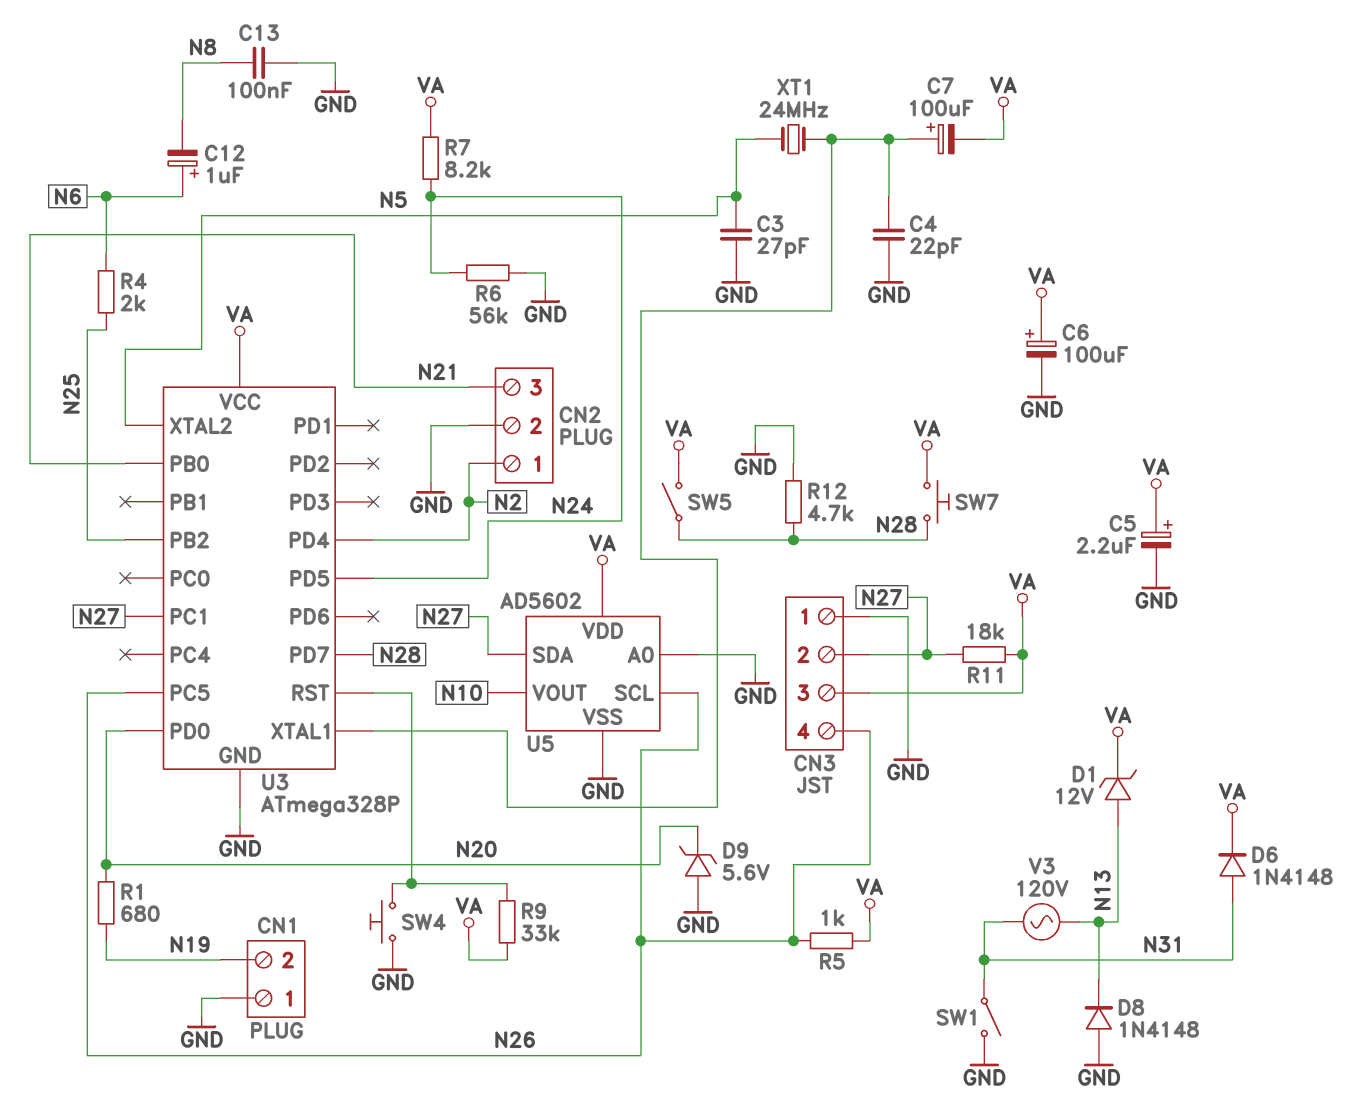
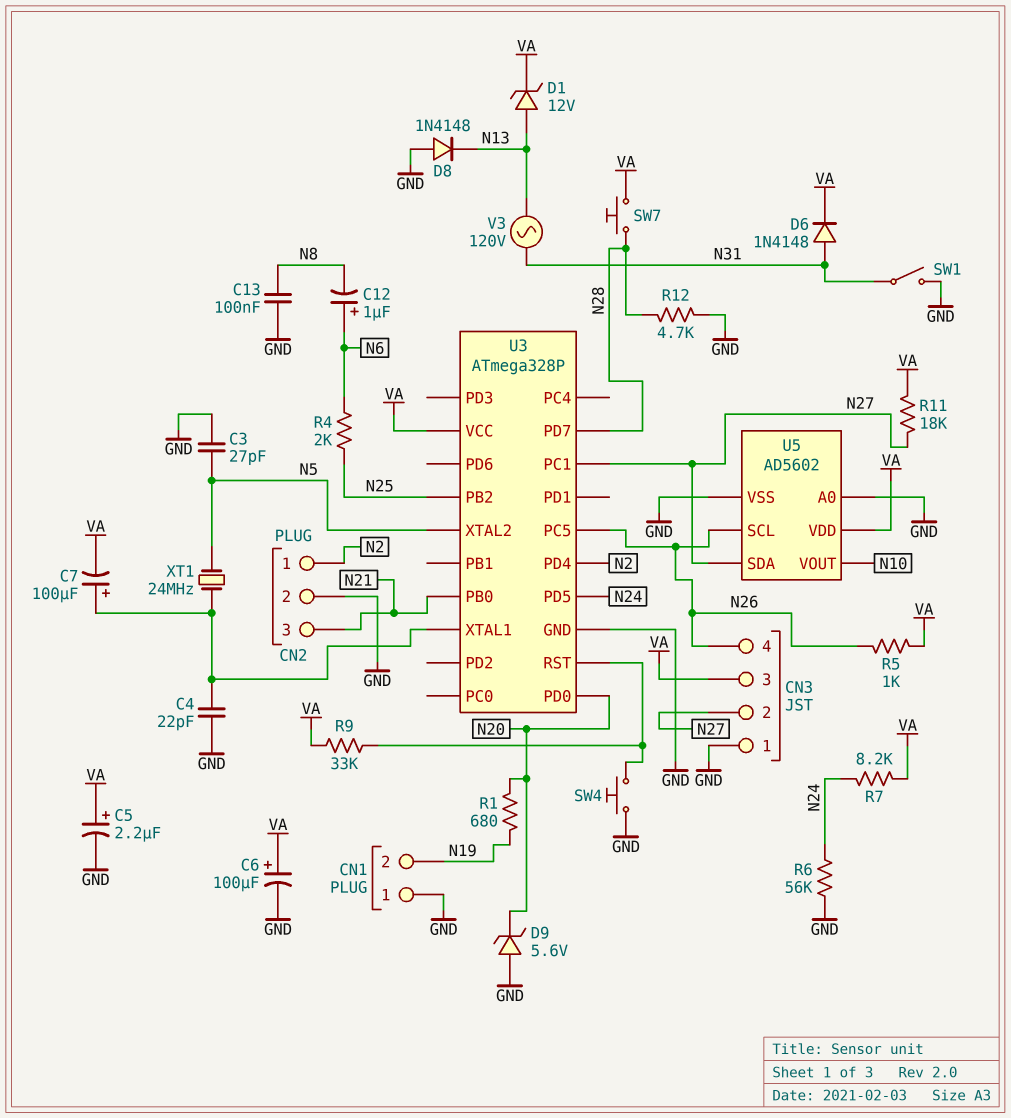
SW5: switch (N28, VA) -> none

